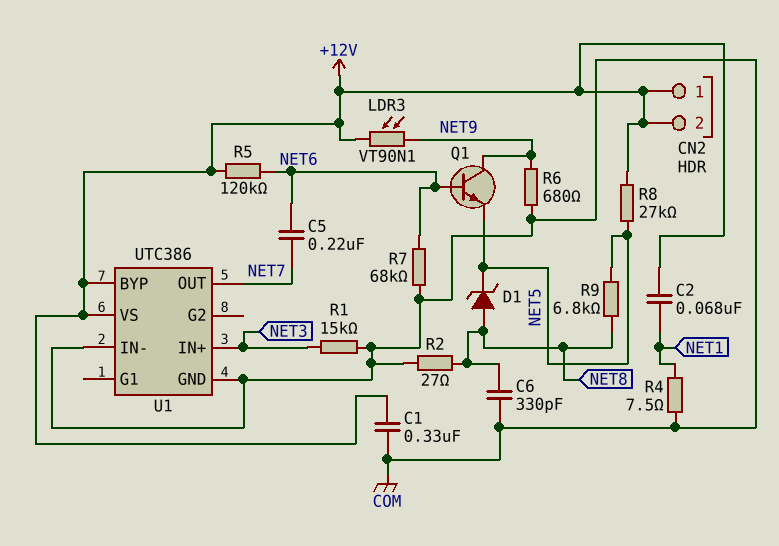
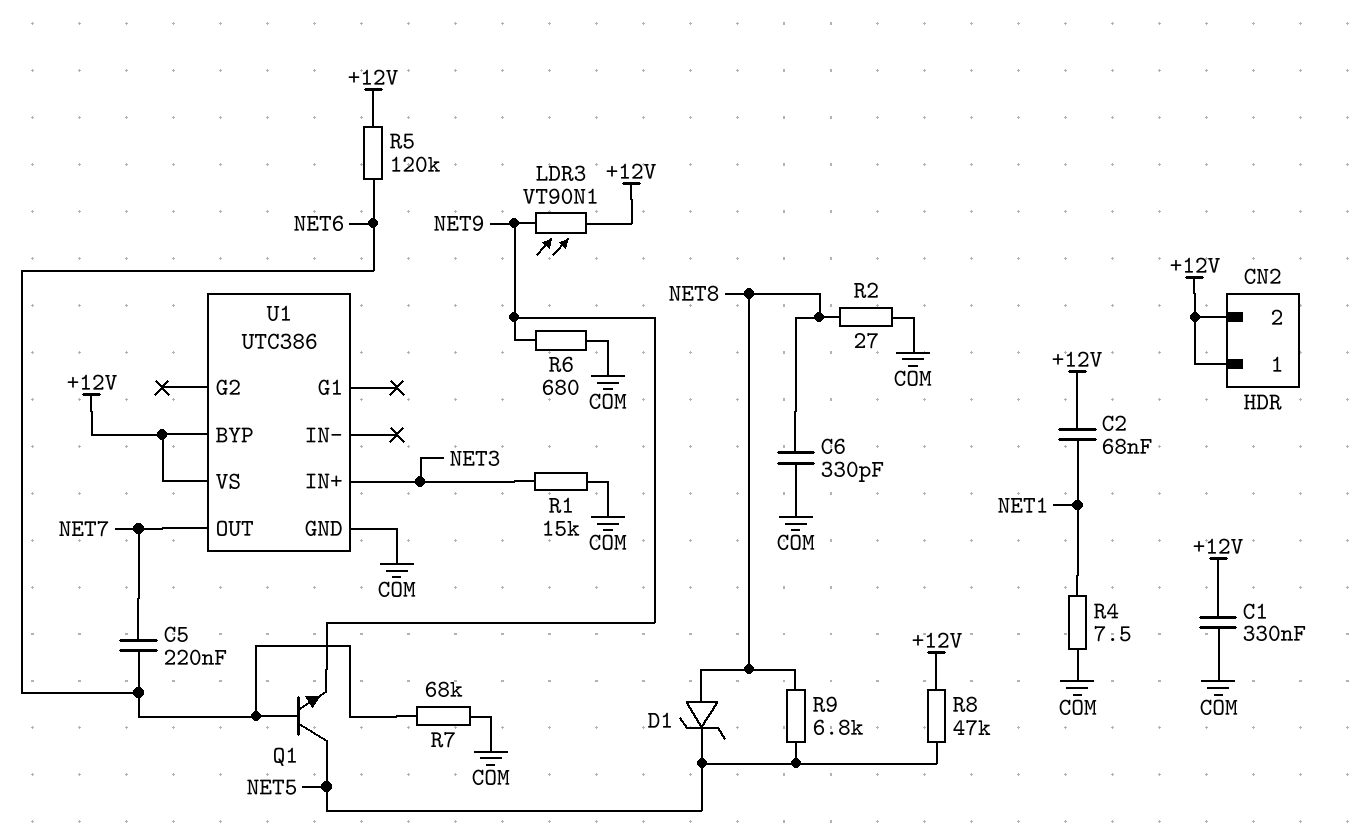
Q1: NPN (B NET6, C NET9, E NET5) -> NPN (B NET6, C NET5, E NET9)
R8: 27k (+12V, NET5) -> 47k (+12V, NET5)
U1 pin IN-: COM -> none

